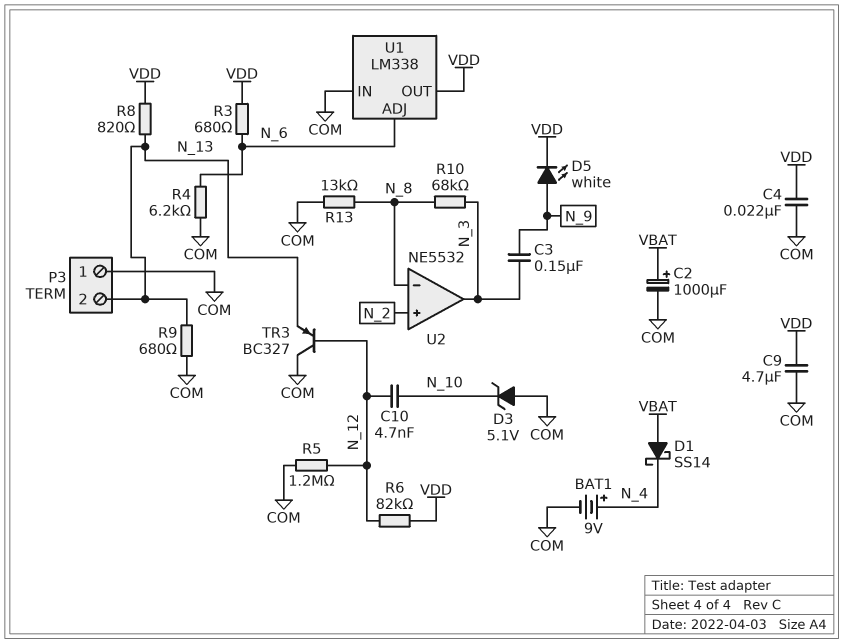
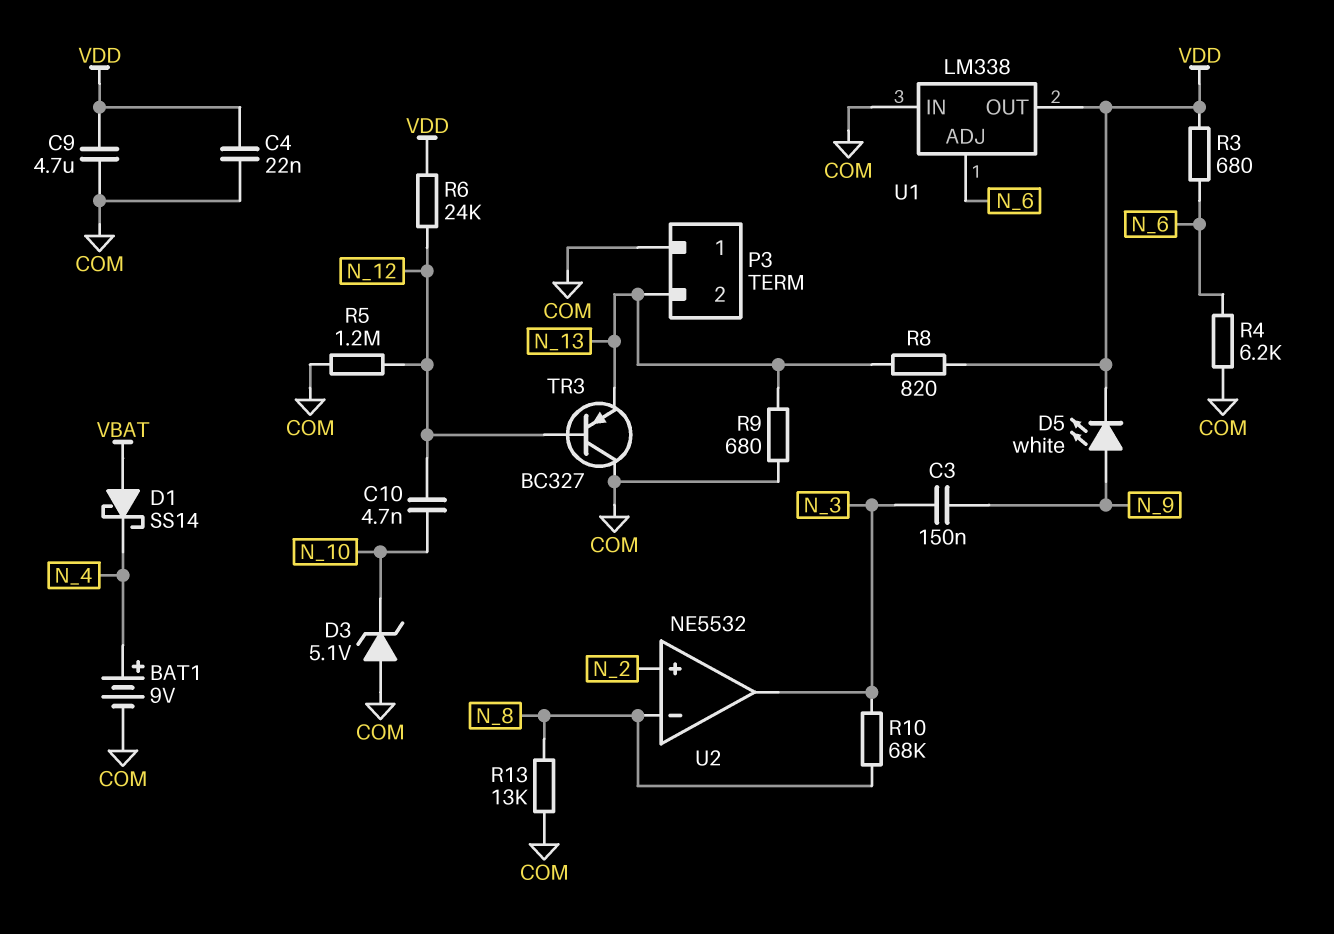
C2: 1000uF (plus VBAT, minus COM) -> none
R6: 82k (N_12, VDD) -> 24k (N_12, VDD)

